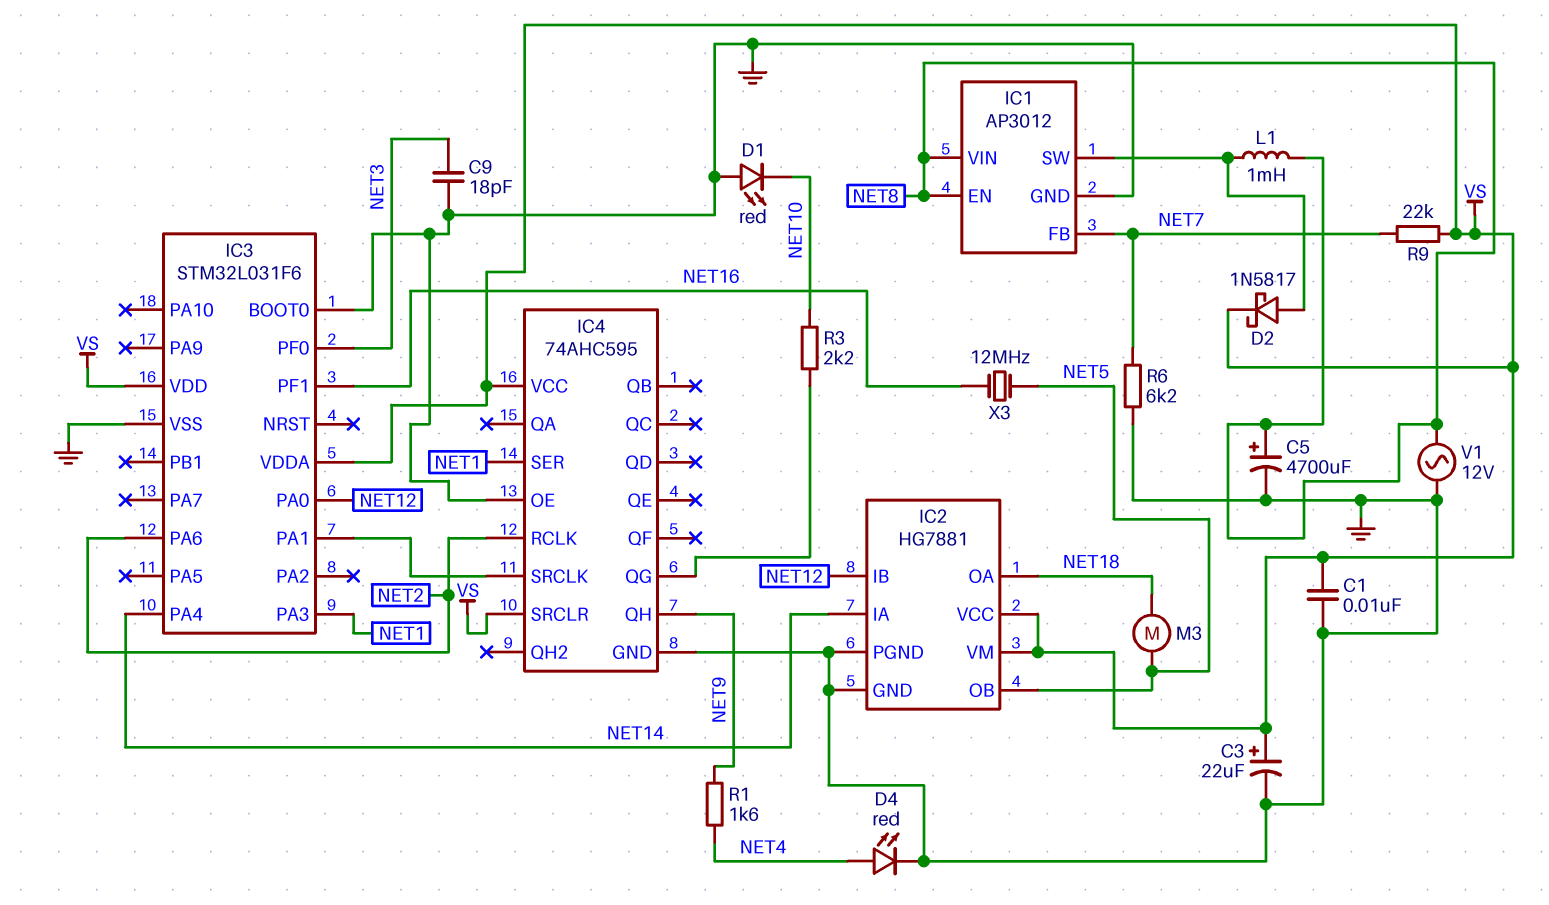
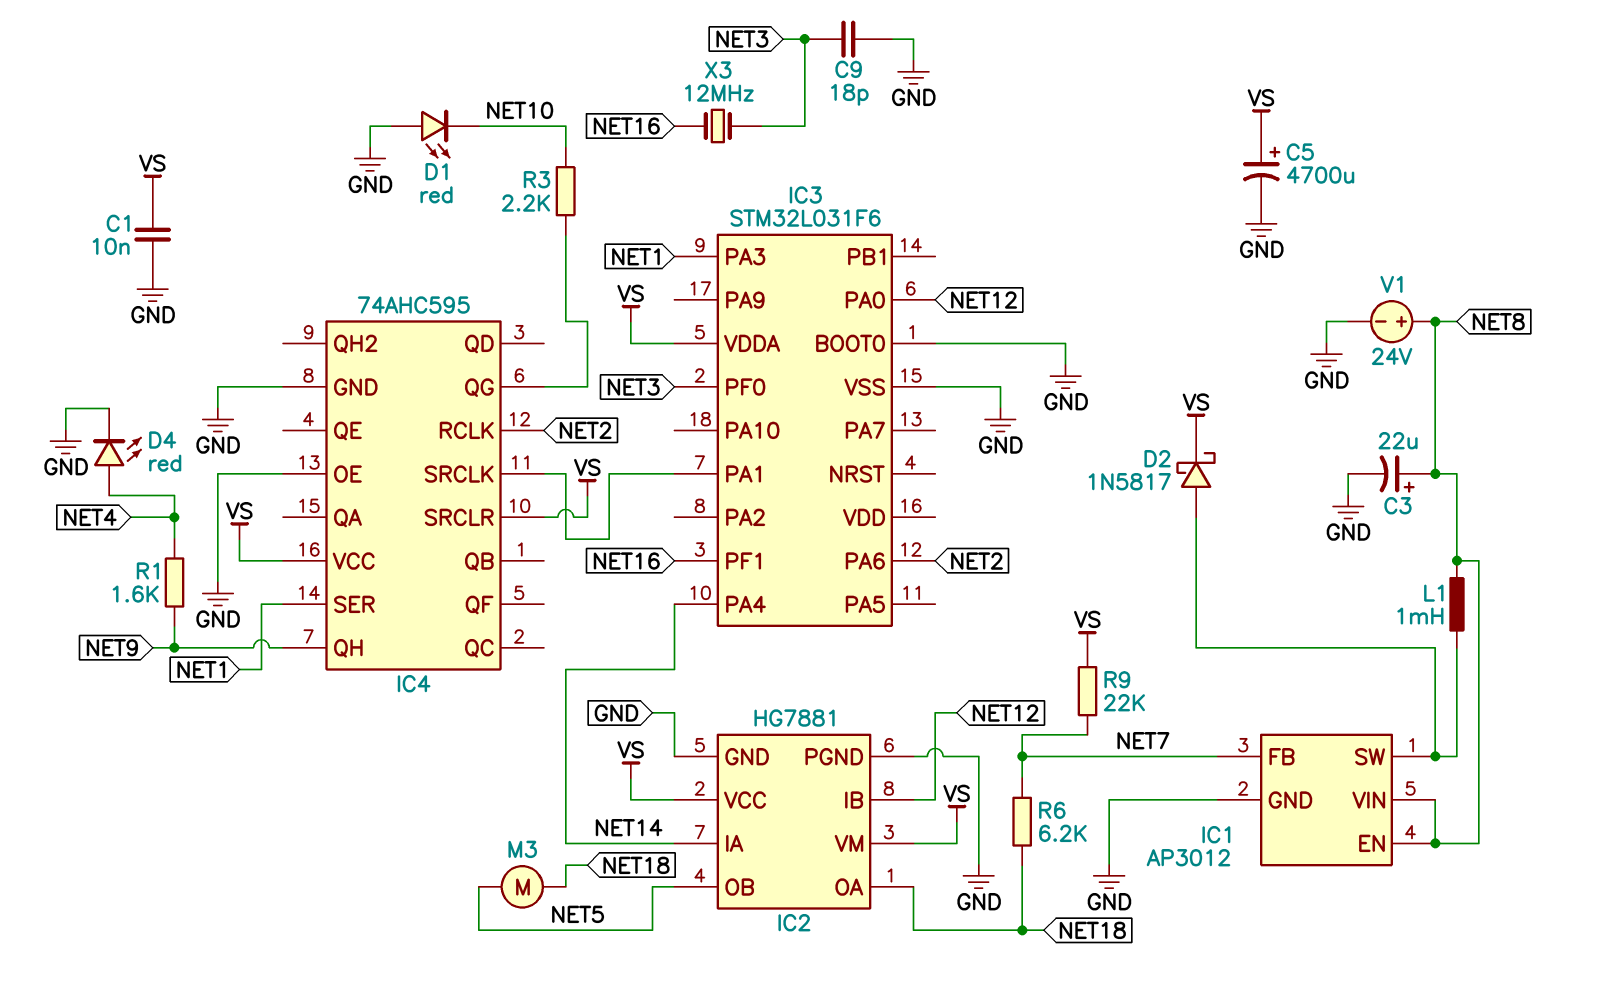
C3: 22uF (plus VS, minus GND) -> 22uF (plus NET8, minus GND)
C5: 4700uF (plus NET8, minus GND) -> 4700uF (plus VS, minus GND)
IC3 pin VDD: VS -> none
R6: 6.2k (GND, NET7) -> 6.2k (NET7, NET18)
V1: AC 12V (GND, NET8) -> 24V (plus NET8, minus GND)
X3: 12MHz (NET5, NET16) -> 12MHz (NET3, NET16)

